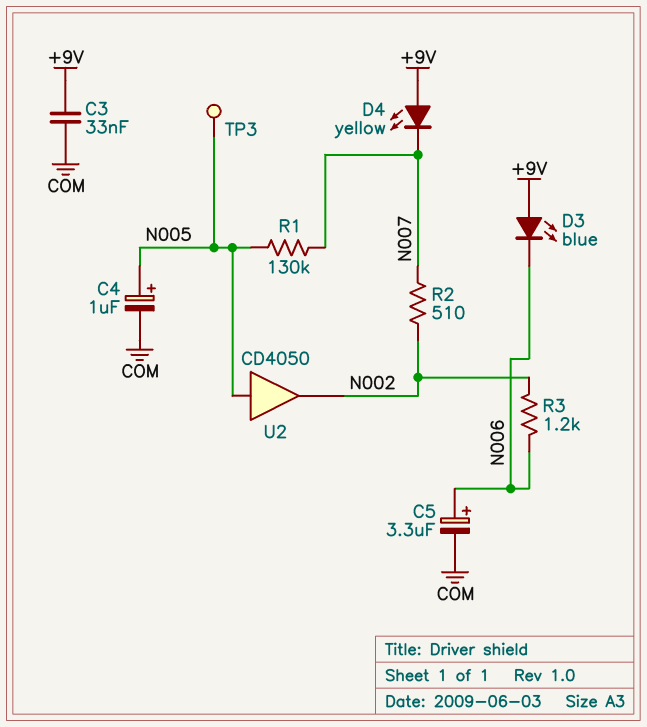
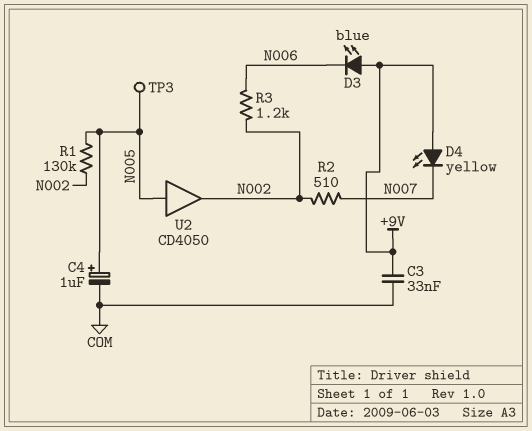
C5: 3.3uF (plus N006, minus COM) -> none
R1: 130k (N005, N007) -> 130k (N002, N005)

